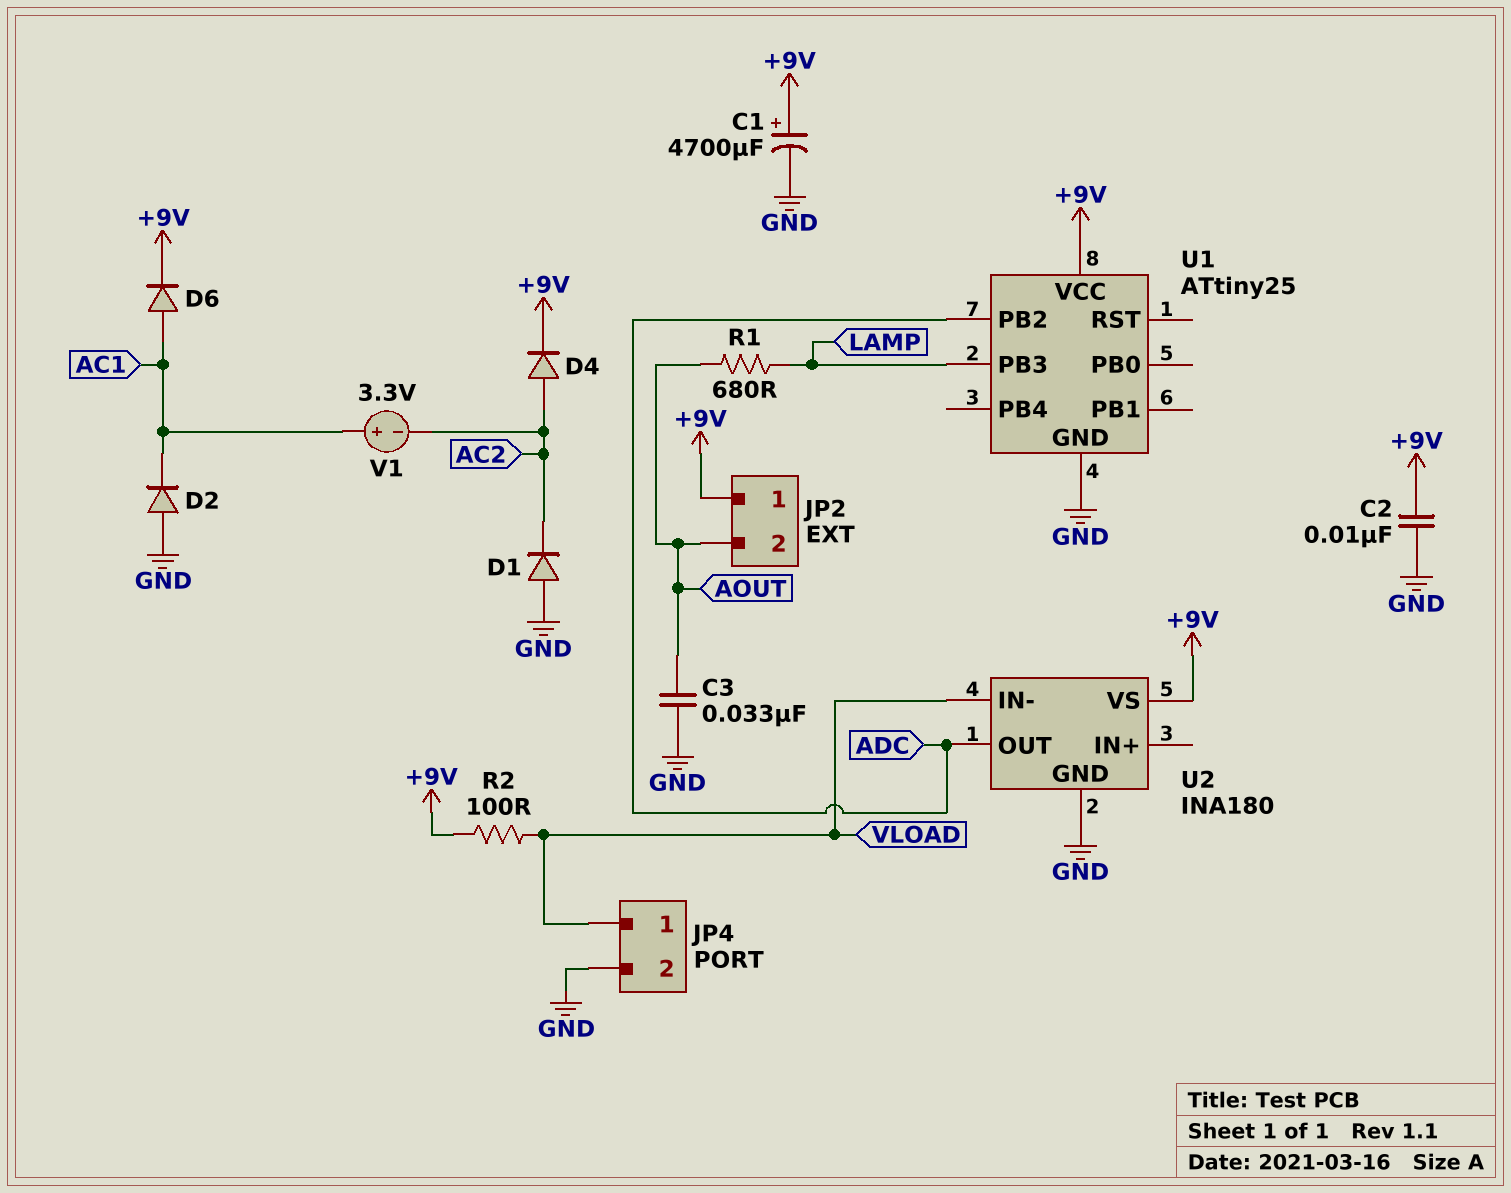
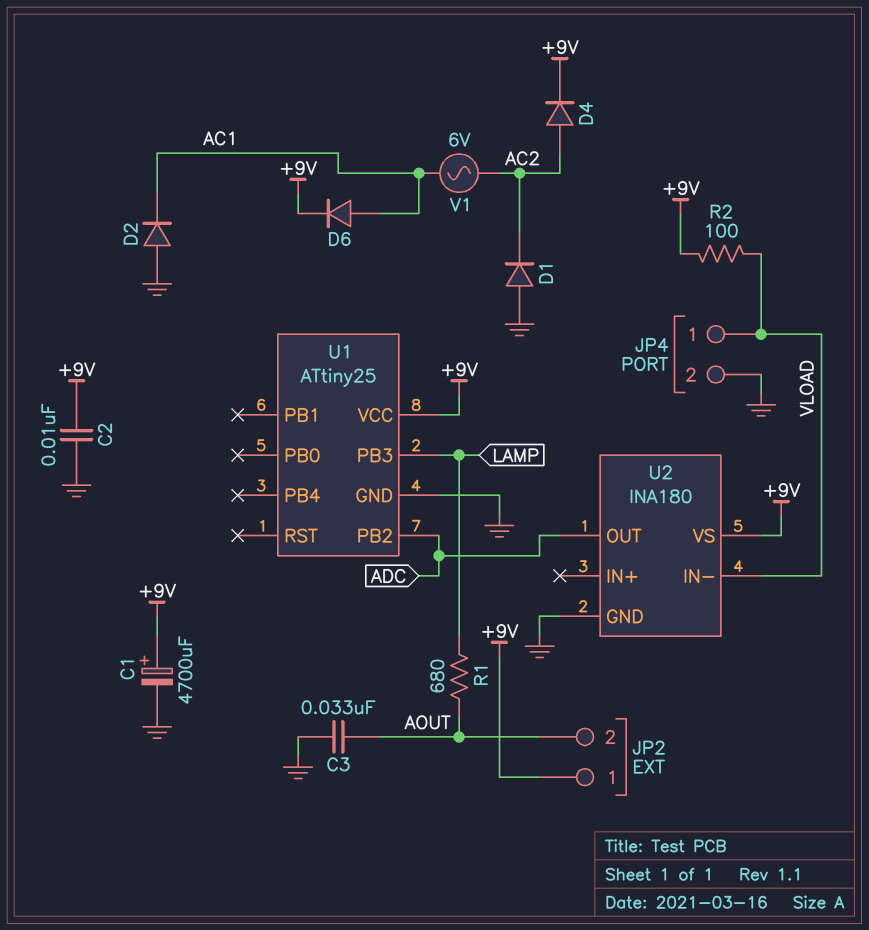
V1: 3.3V (plus AC1, minus AC2) -> AC 6V (AC1, AC2)

